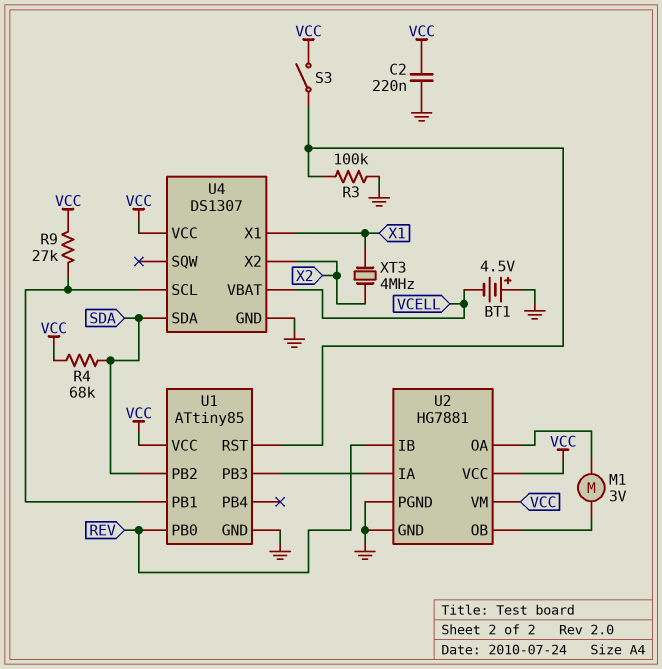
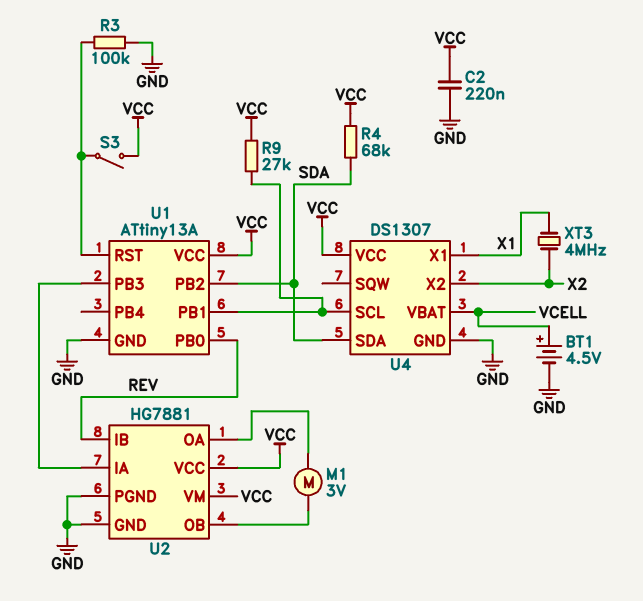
BT1: 4.5V (plus GND, minus VCELL) -> 4.5V (plus VCELL, minus GND)
U1: ATtiny85 -> ATtiny13A

